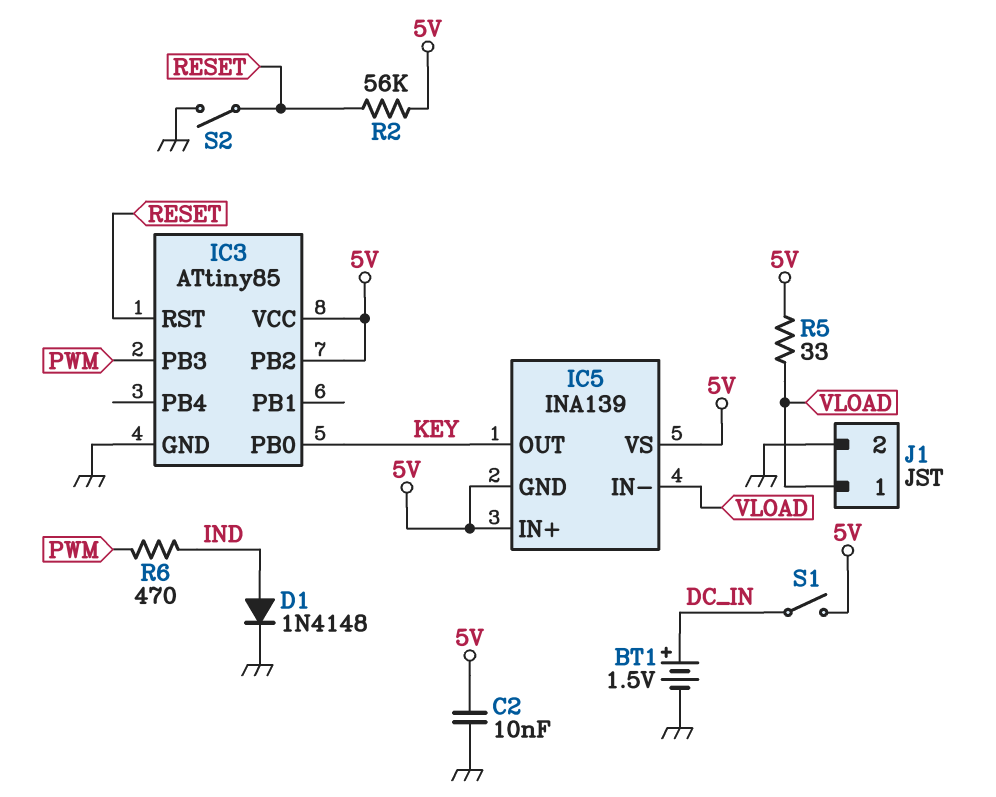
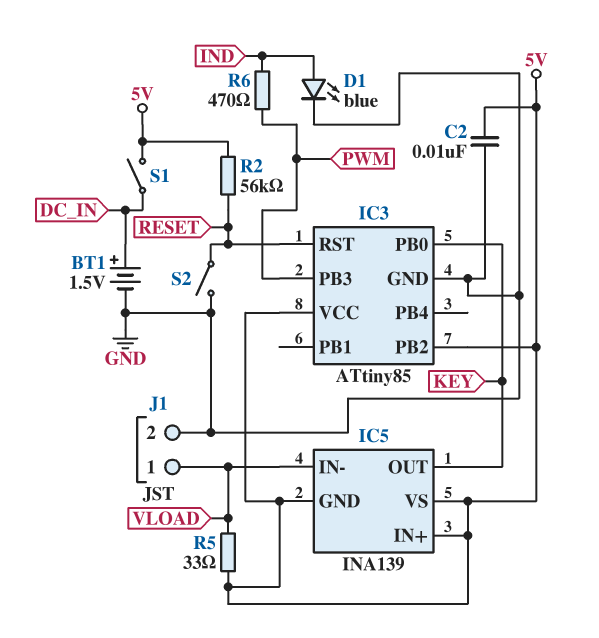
D1: diode 1N4148 (A IND, K GND) -> LED blue (A IND, K GND)

